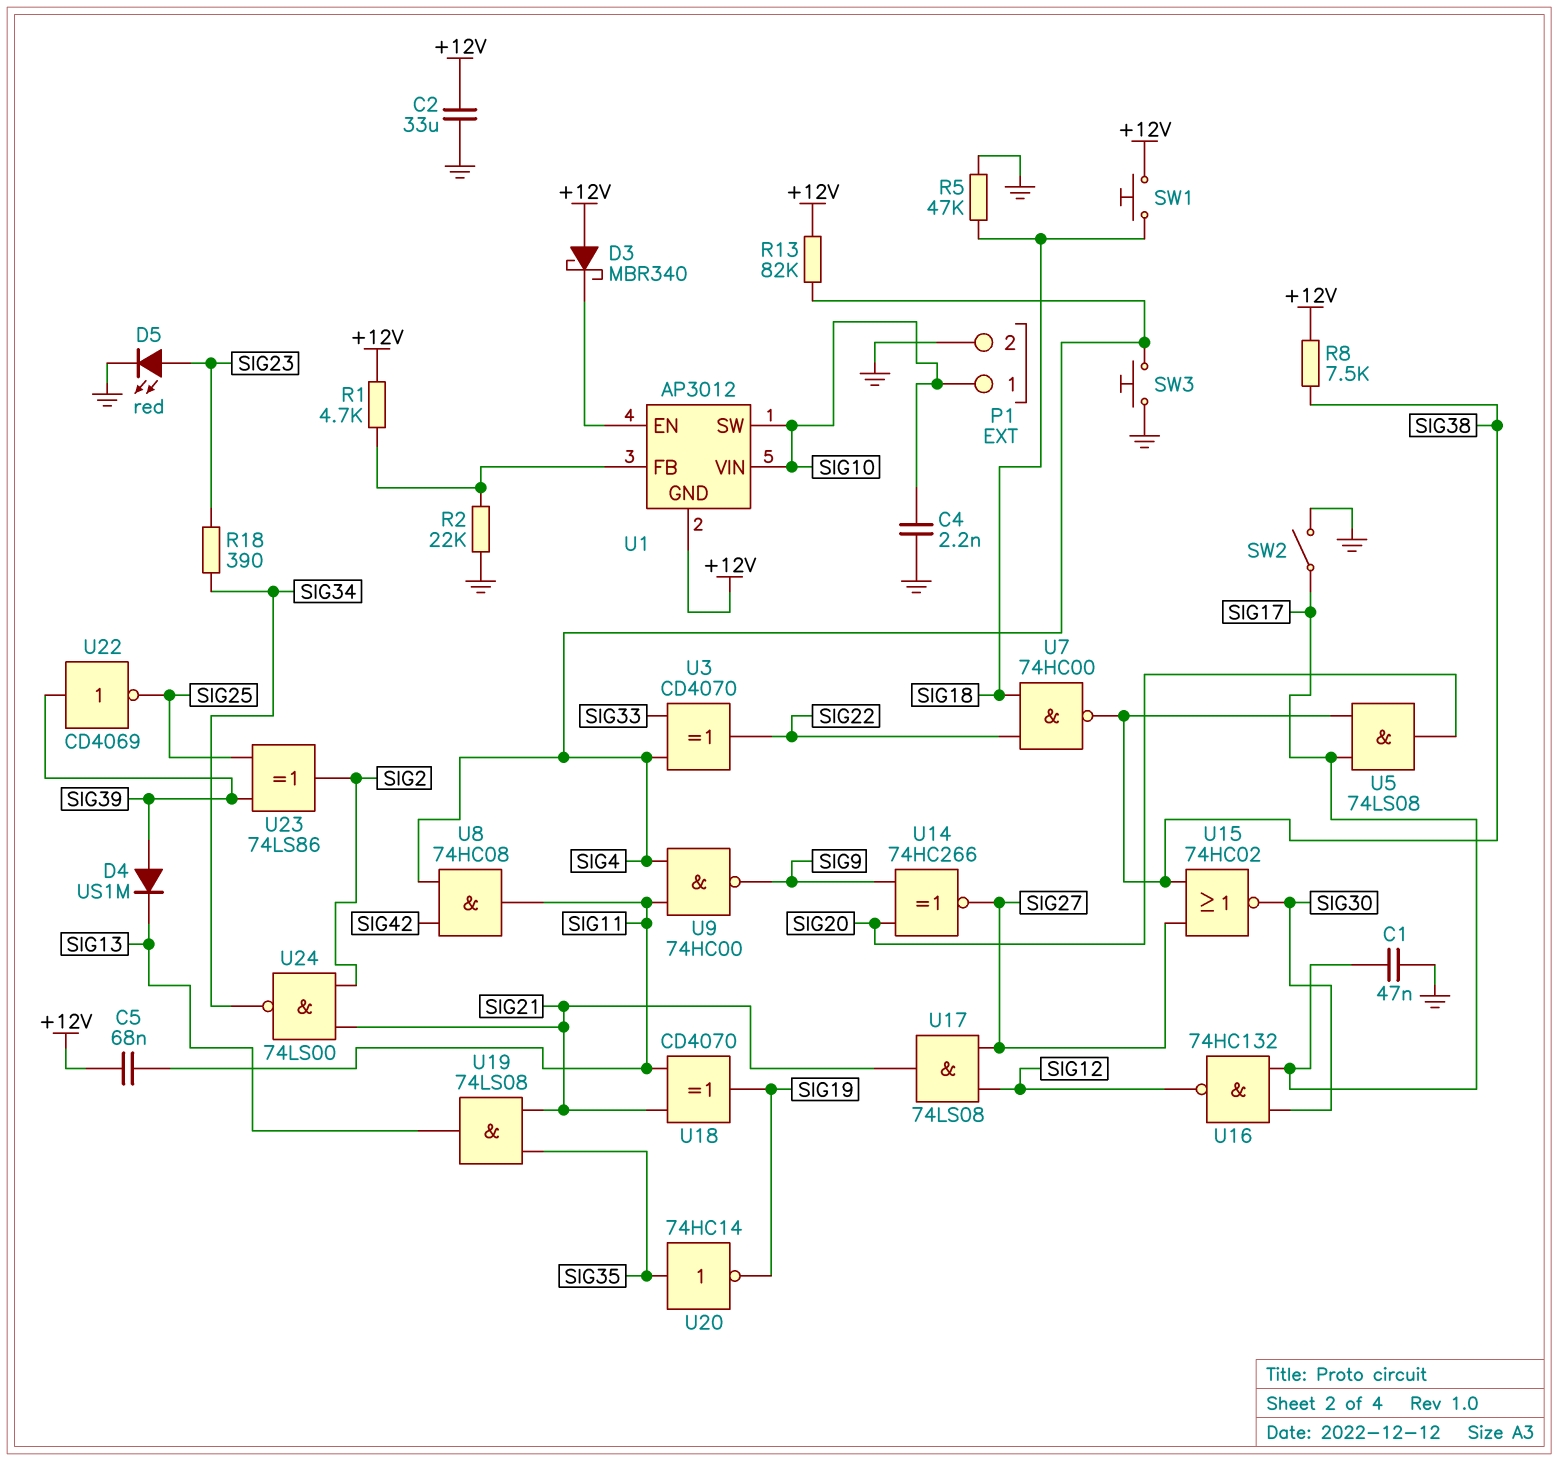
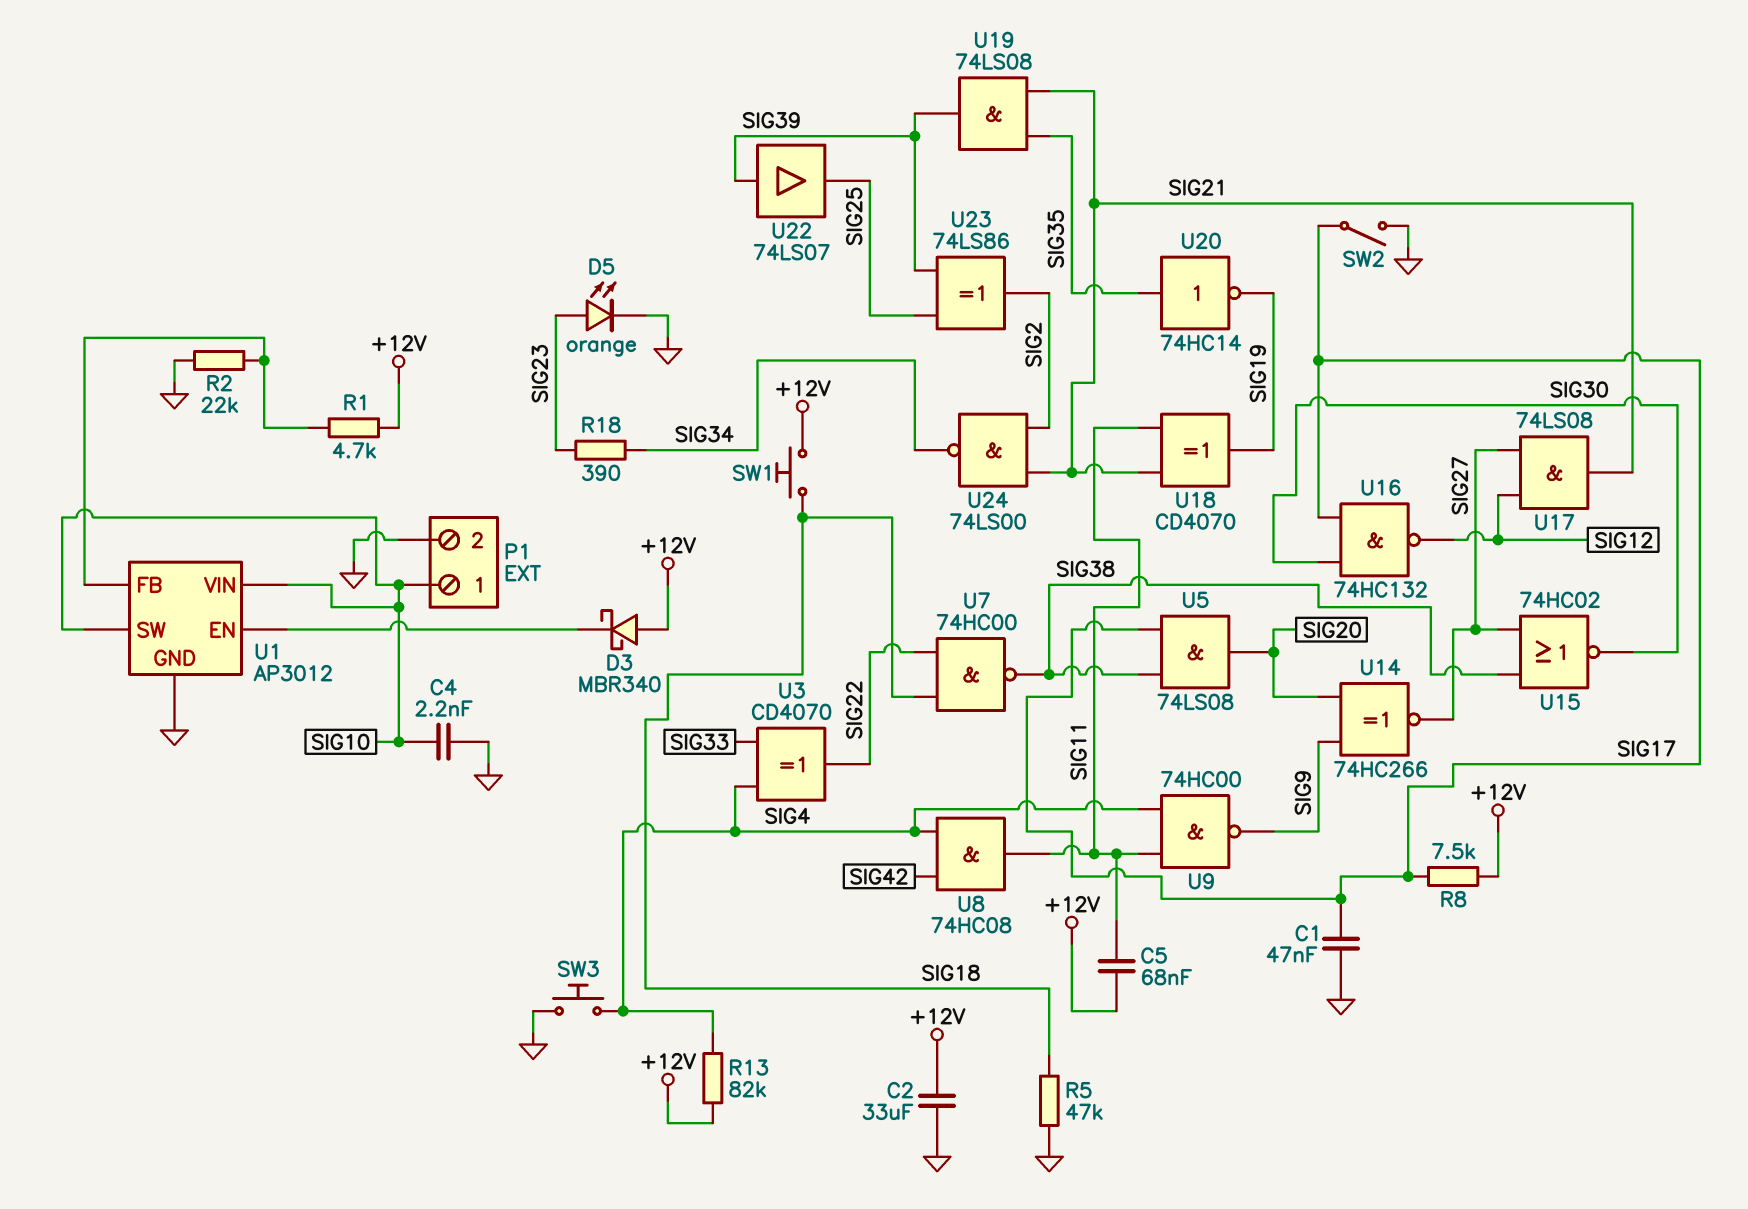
D4: diode US1M (A SIG39, K SIG13) -> none
D5: LED red (A SIG23, K GND) -> LED orange (A SIG23, K GND)
R8: 7.5k (+12V, SIG38) -> 7.5k (+12V, SIG17)
U1 pin GND: +12V -> GND
U19: AND 74LS08 (in SIG21, in SIG35, out SIG13) -> AND 74LS08 (in SIG21, in SIG35, out SIG39)
U22: NOT CD4069 (in SIG39, out SIG25) -> buffer 74LS07 (in SIG39, out SIG25)

